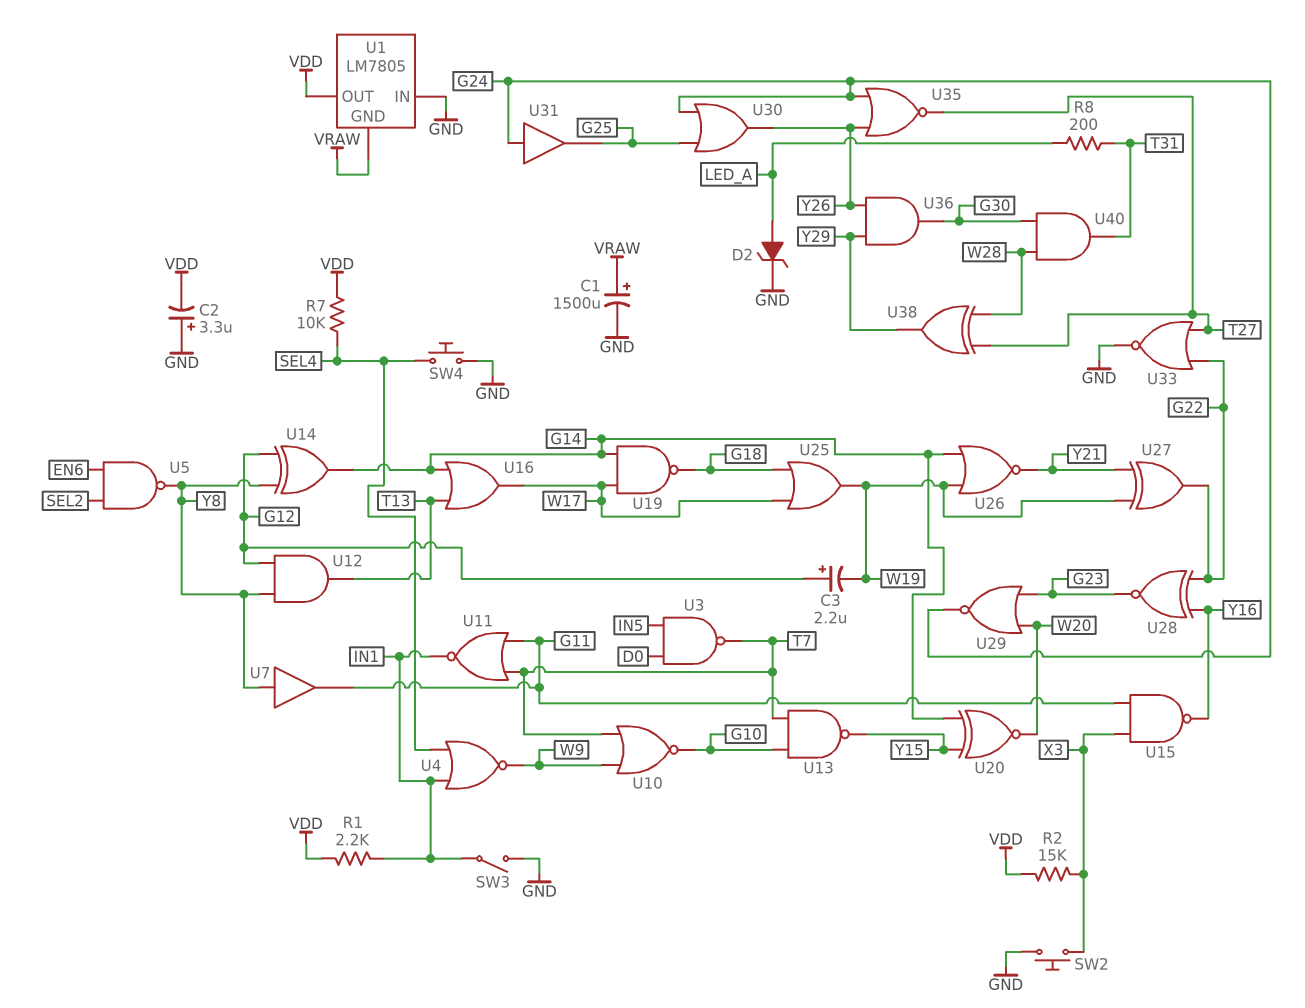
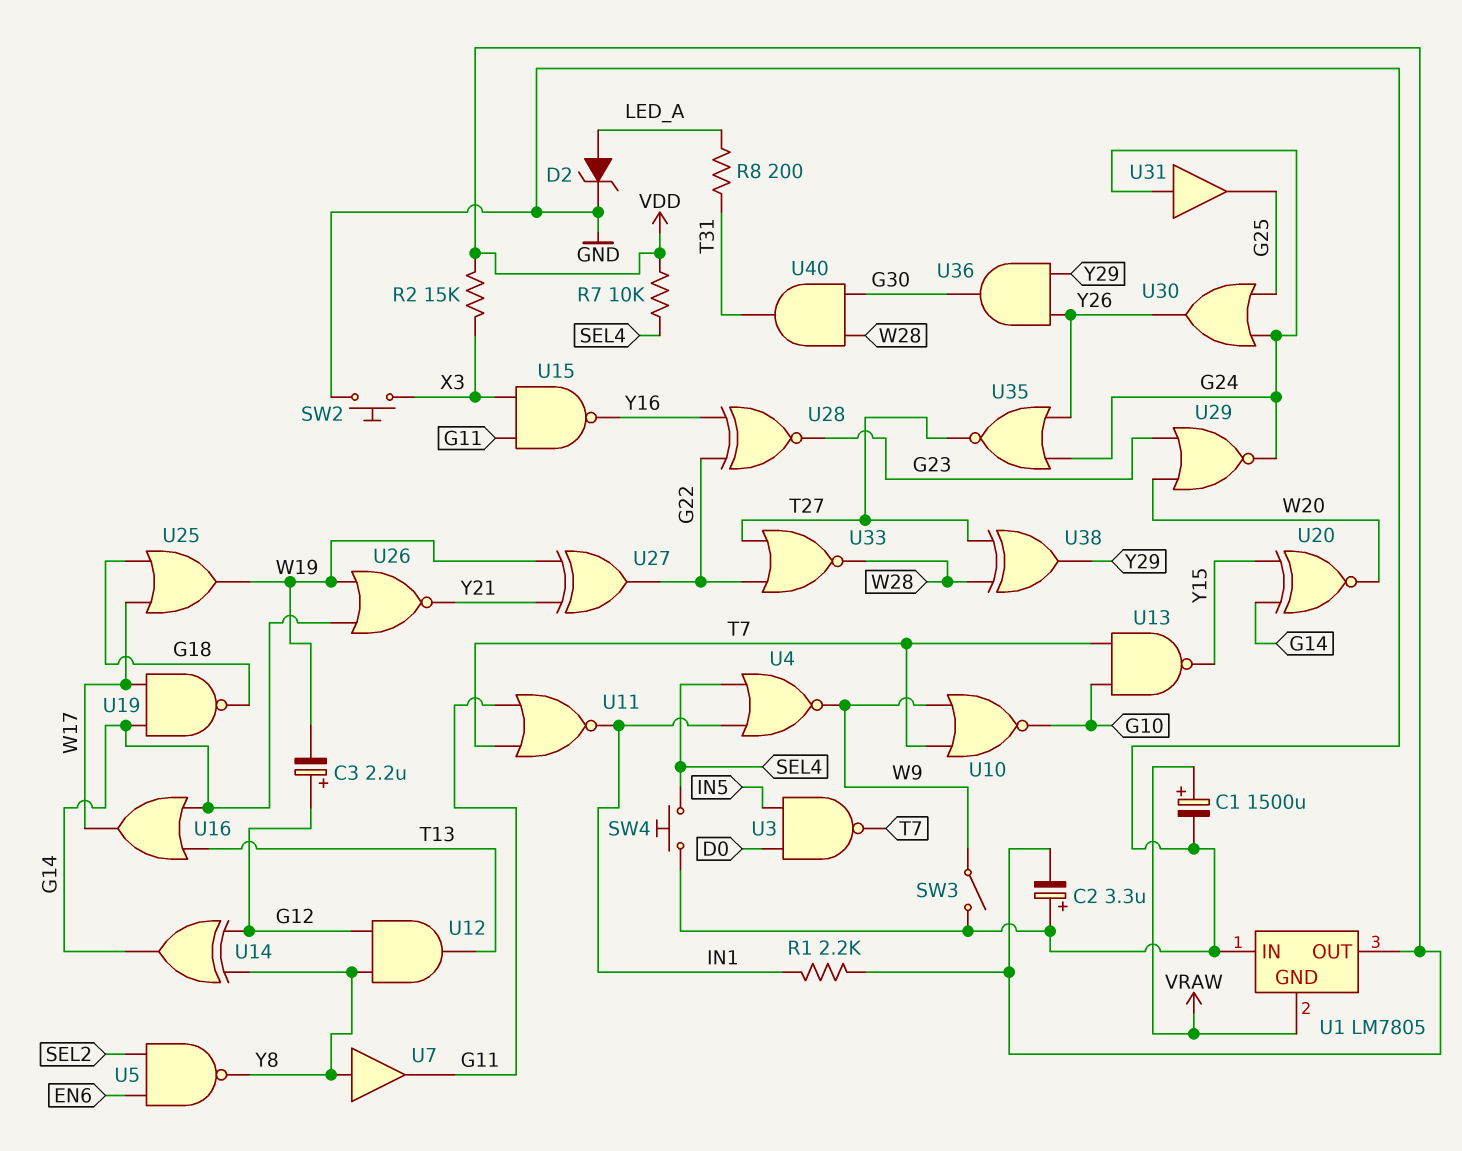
SW3: switch (GND, IN1) -> switch (GND, W9)
U33: NOR (in G22, in T27, out GND) -> NOR (in G22, in T27, out W28)

